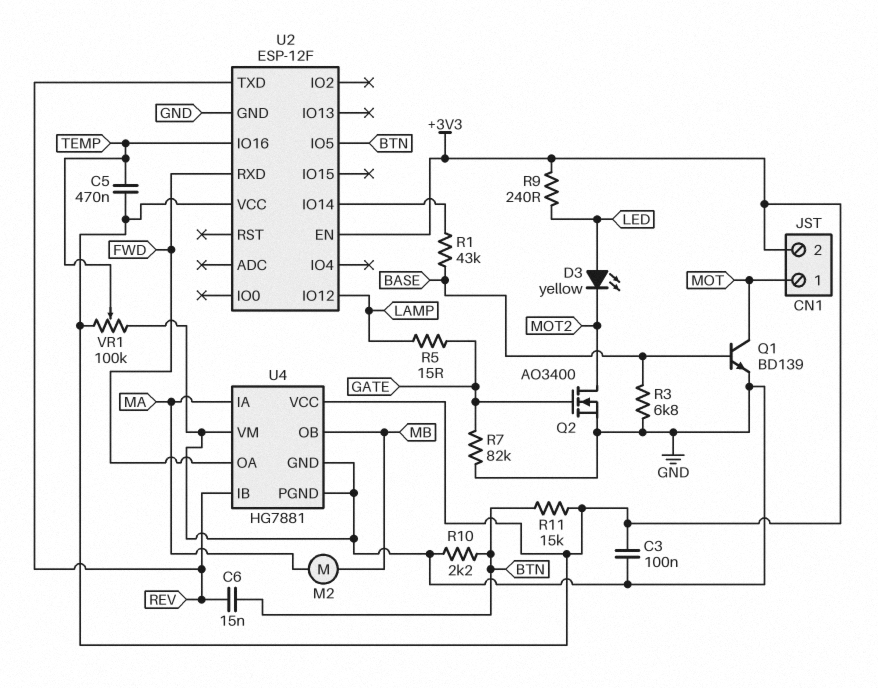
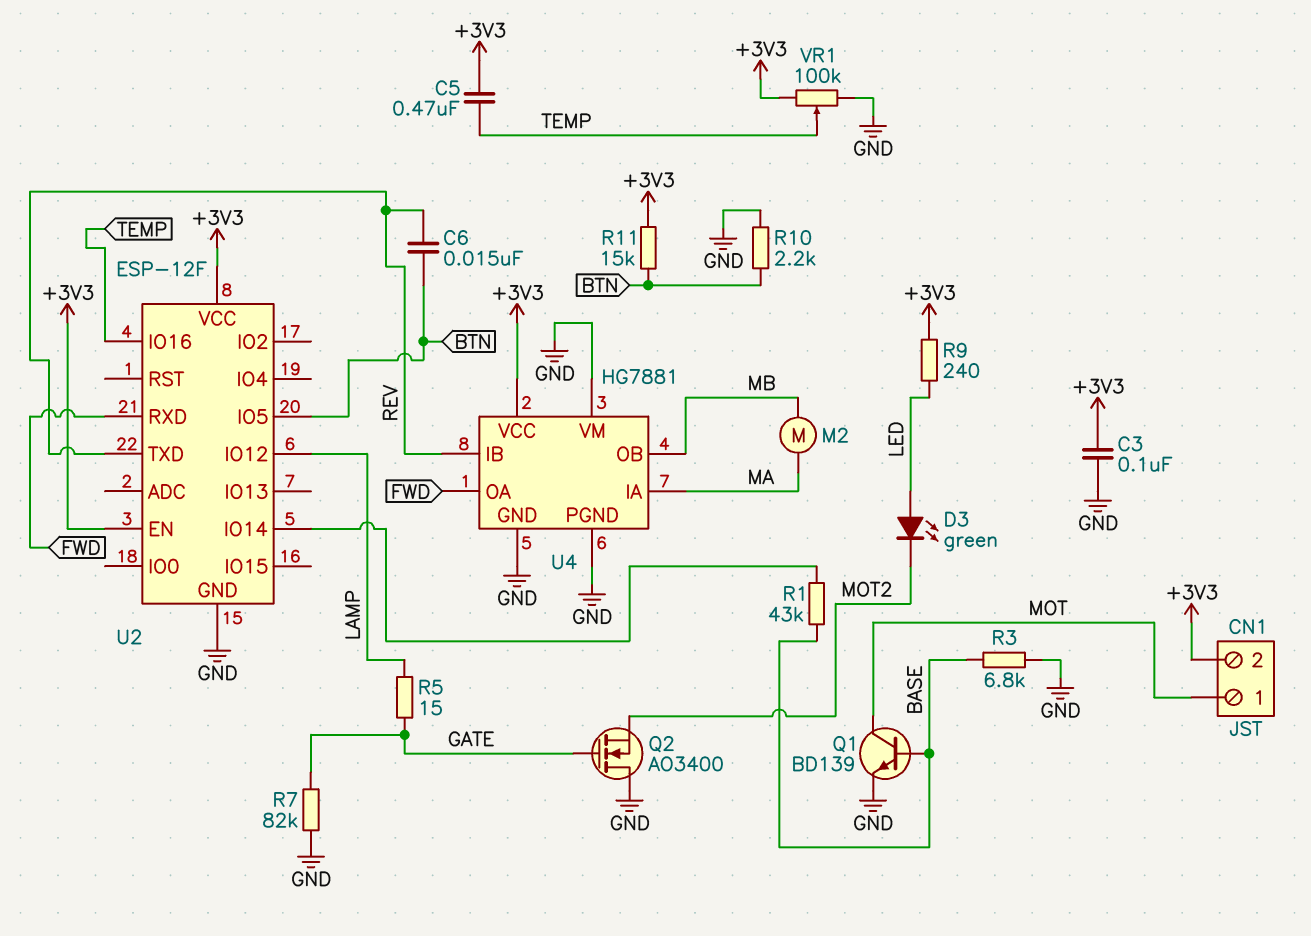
D3: LED yellow (A LED, K MOT2) -> LED green (A LED, K MOT2)
Q2: NMOS AO3400 (G GATE, D MOT2, S GND) -> NMOS AO3400 (G GATE, D GND, S MOT2)

